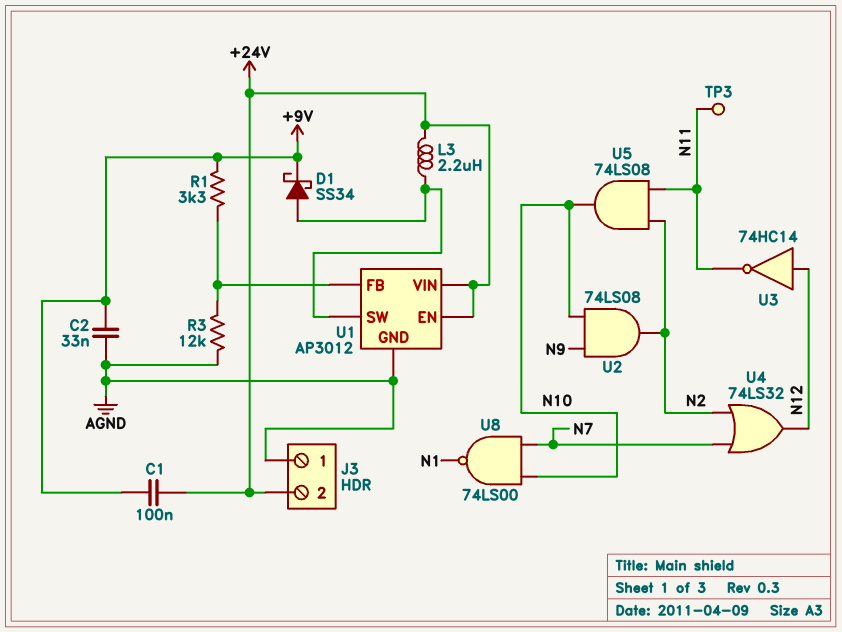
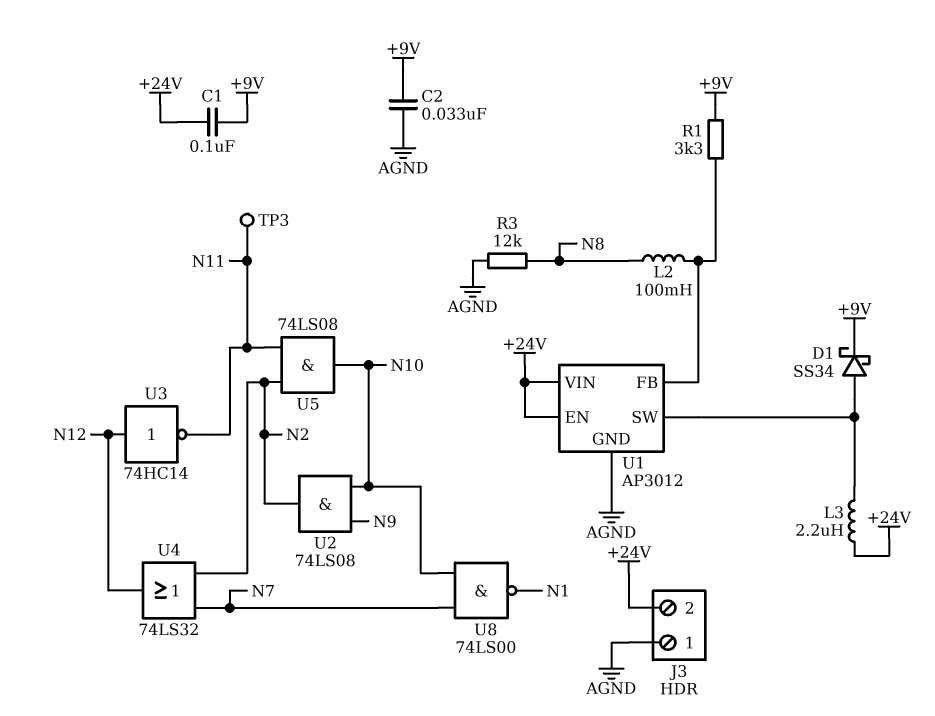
L2: none -> 100mH (N8, U1/FB)
R3: 12k (AGND, U1/FB) -> 12k (AGND, N8)

